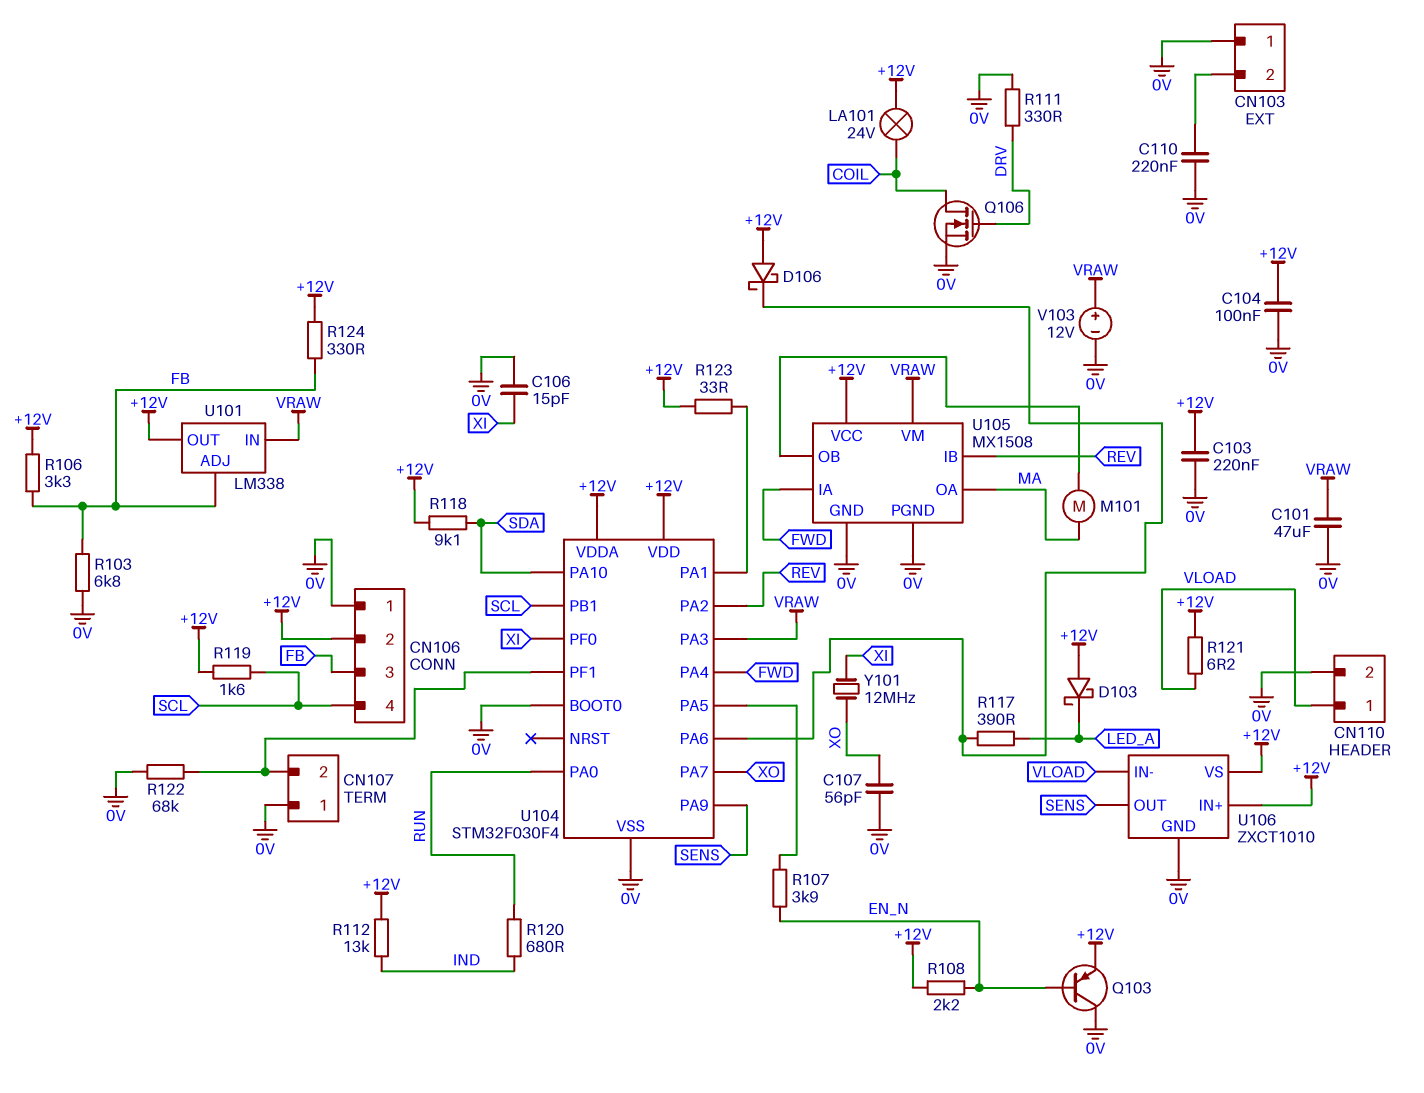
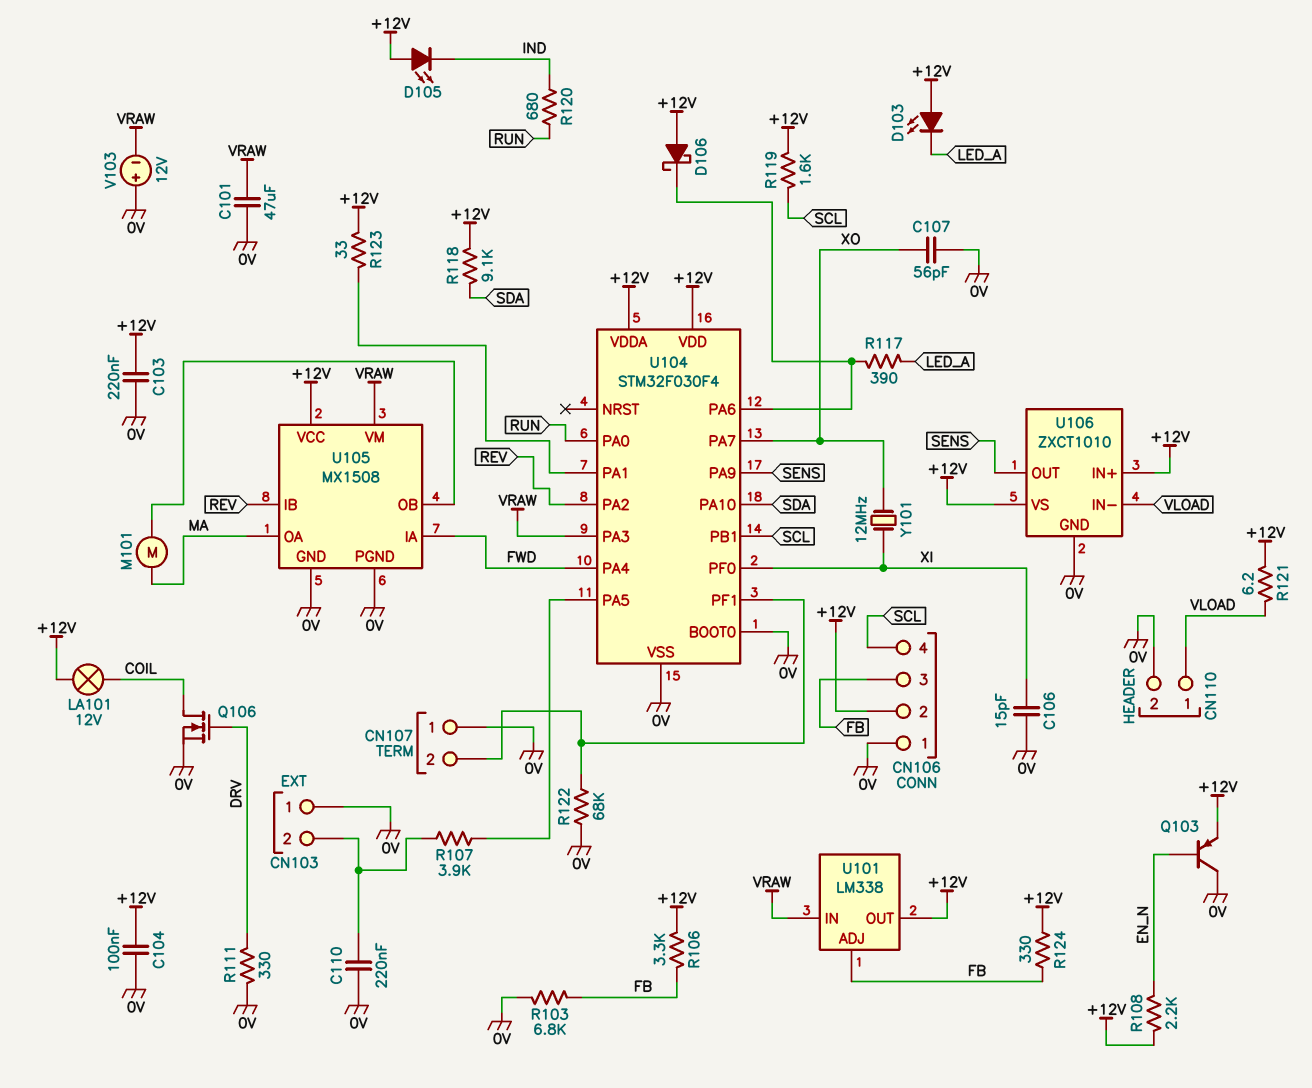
D103: schottky (A +12V, K LED_A) -> LED (A +12V, K LED_A)
D105: none -> LED (A +12V, K IND)
LA101: lamp 24V (+12V, COIL) -> lamp 12V (+12V, COIL)
R107: 3.9k (EN_N, U104/PA5) -> 3.9k (CN103/2, U104/PA5)
R112: 13k (+12V, IND) -> none
V103: 12V (plus VRAW, minus 0V) -> 12V (plus 0V, minus VRAW)

